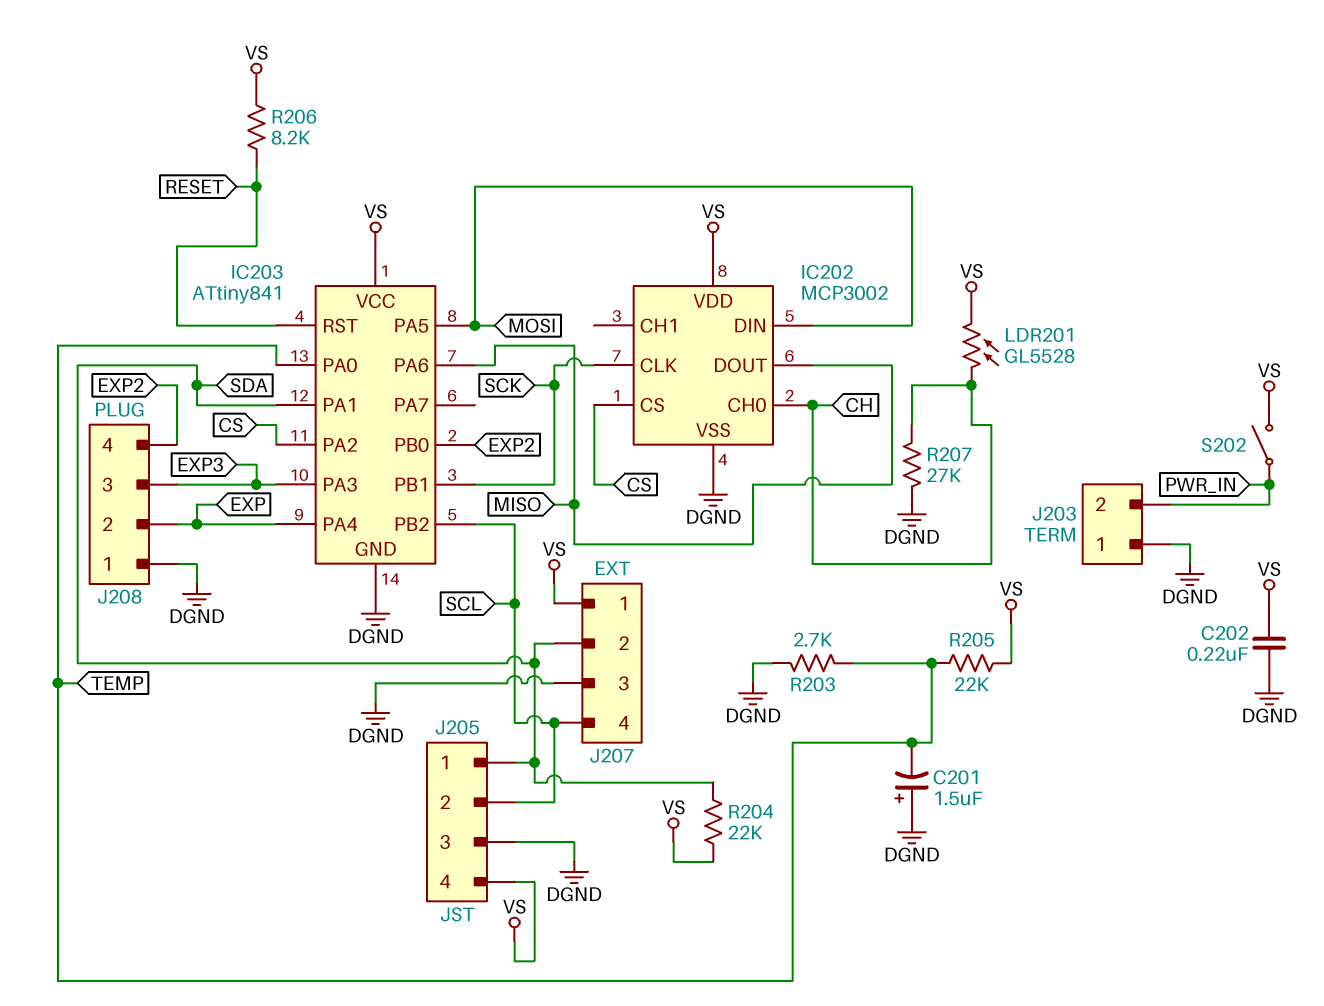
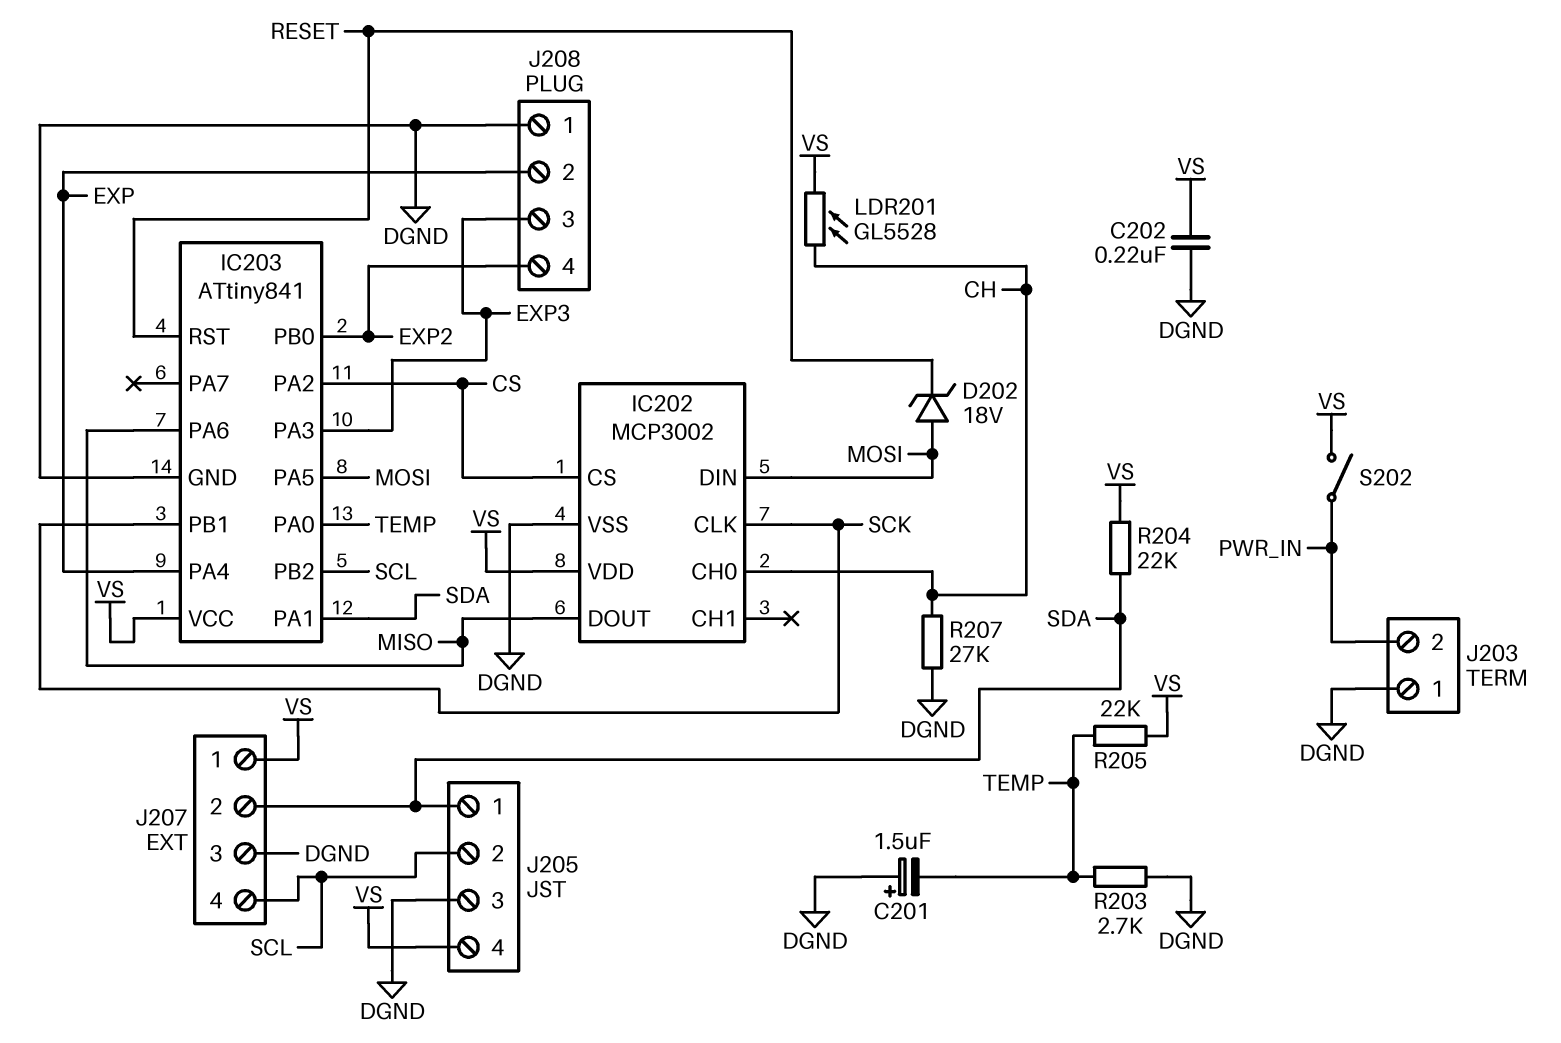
D202: none -> zener 18V (A MOSI, K RESET)
R206: 8.2k (RESET, VS) -> none

